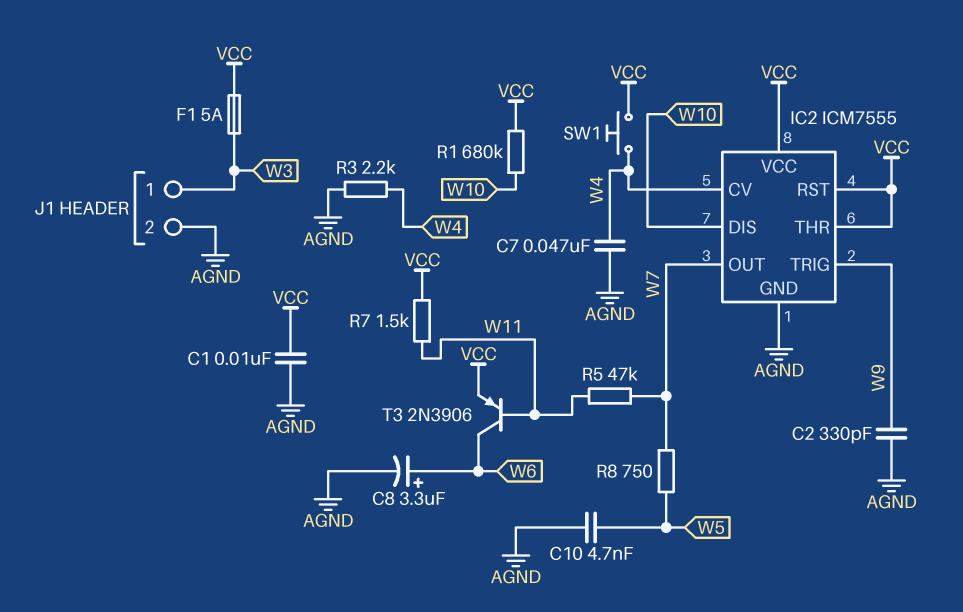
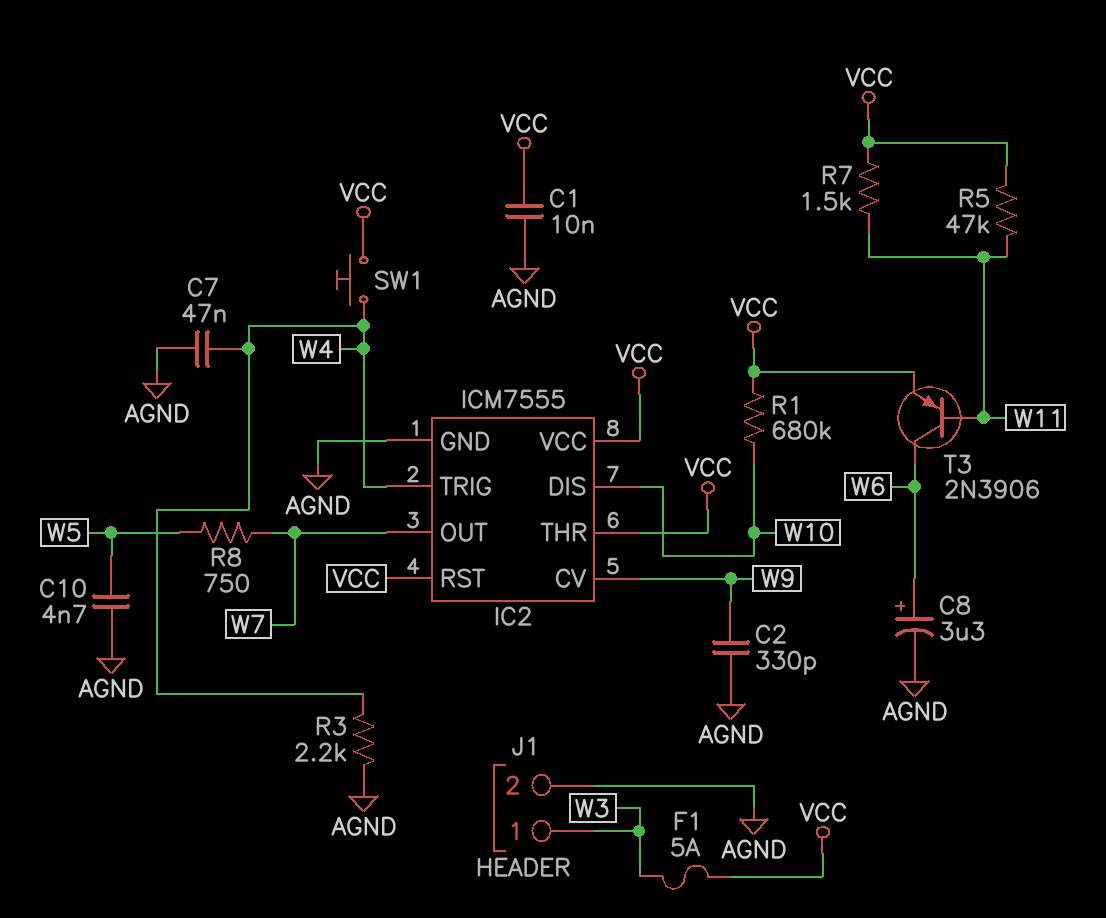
IC2 pin CV: W4 -> W9
IC2 pin TRIG: W9 -> W4
R5: 47k (W7, W11) -> 47k (VCC, W11)

